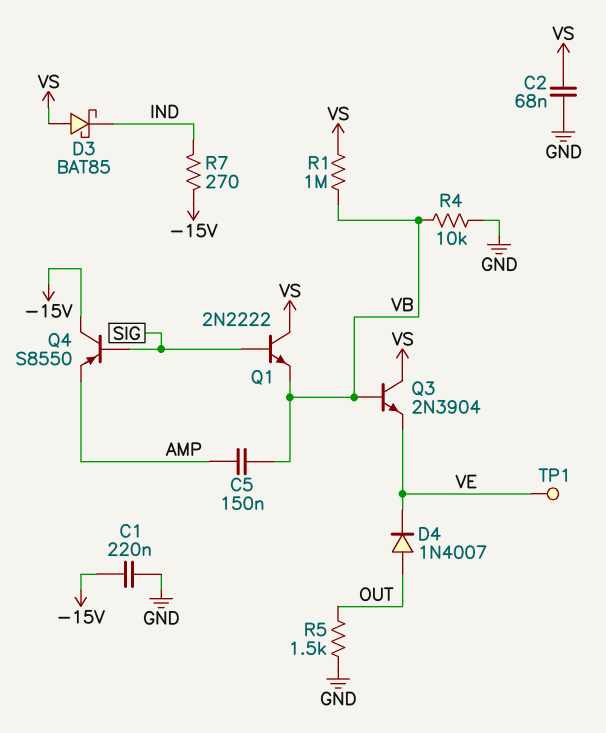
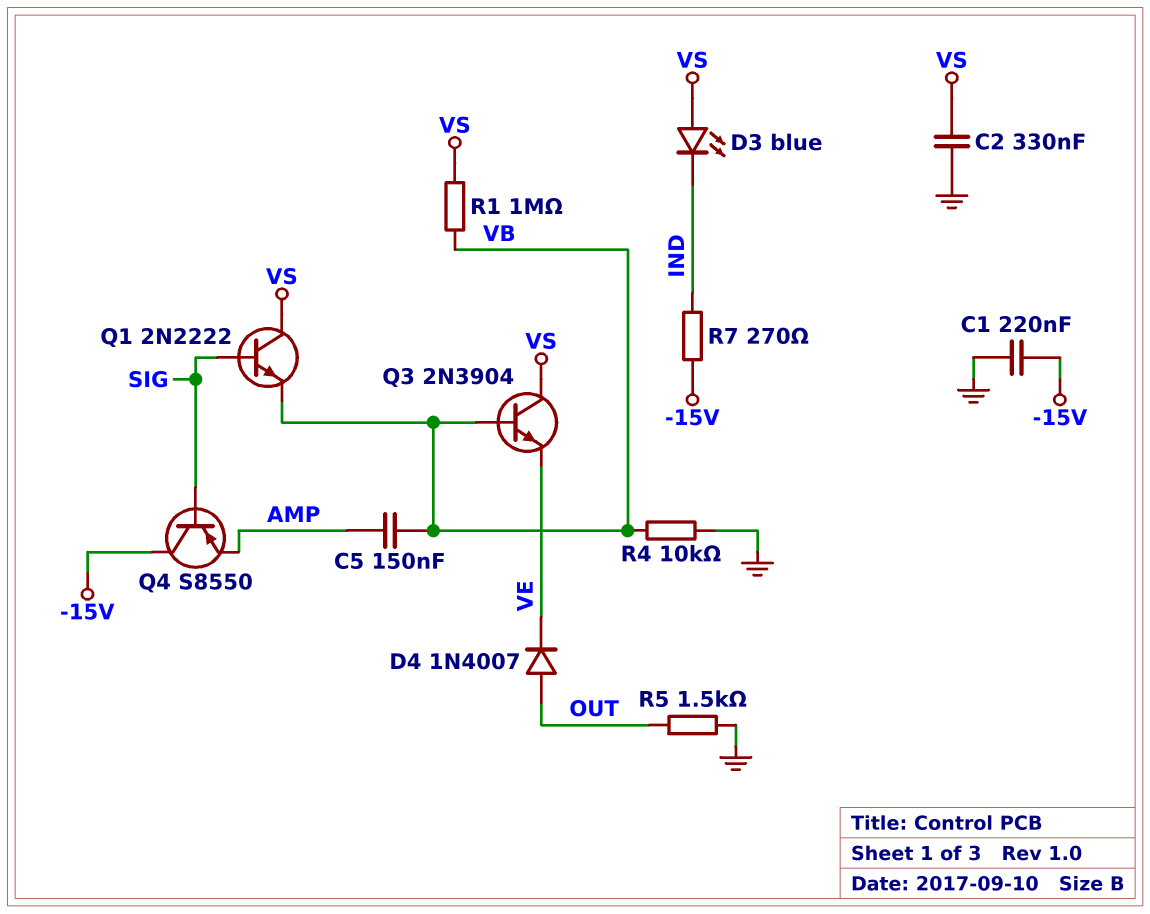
C2: 68nF (GND, VS) -> 330nF (GND, VS)
D3: schottky BAT85 (A VS, K IND) -> LED blue (A VS, K IND)
TP1: test point (VE) -> none

